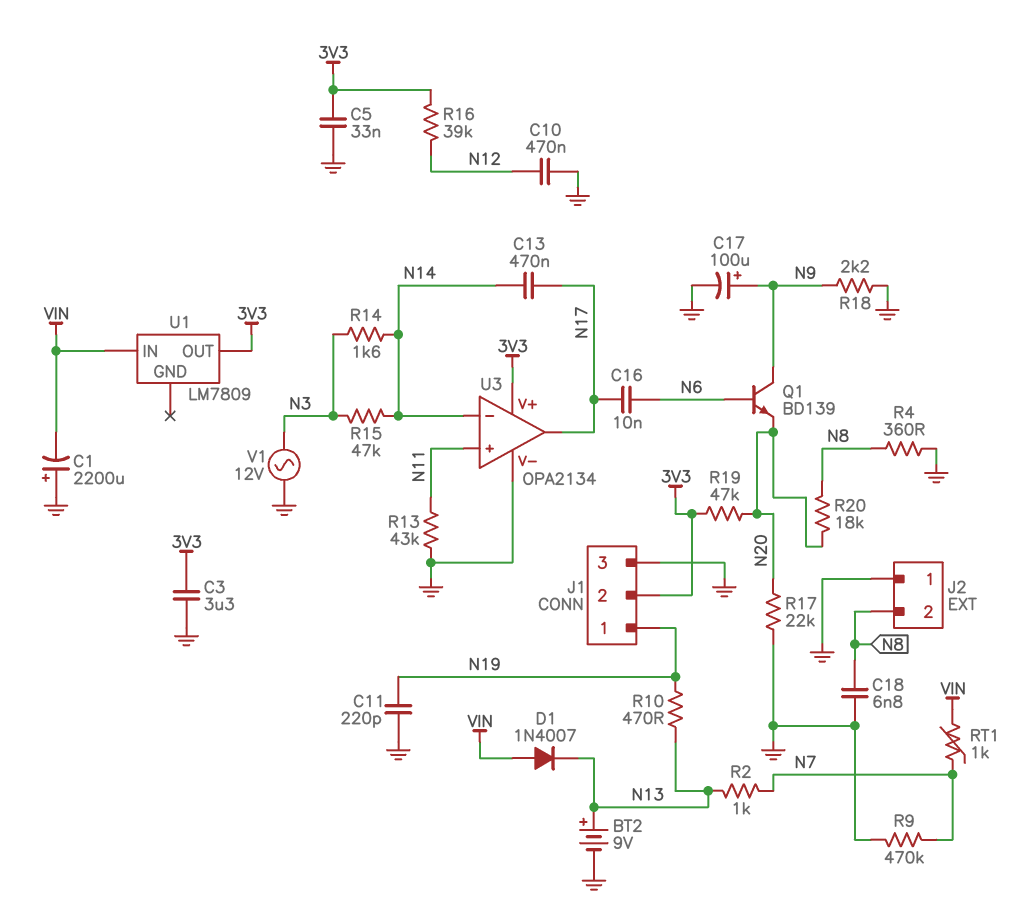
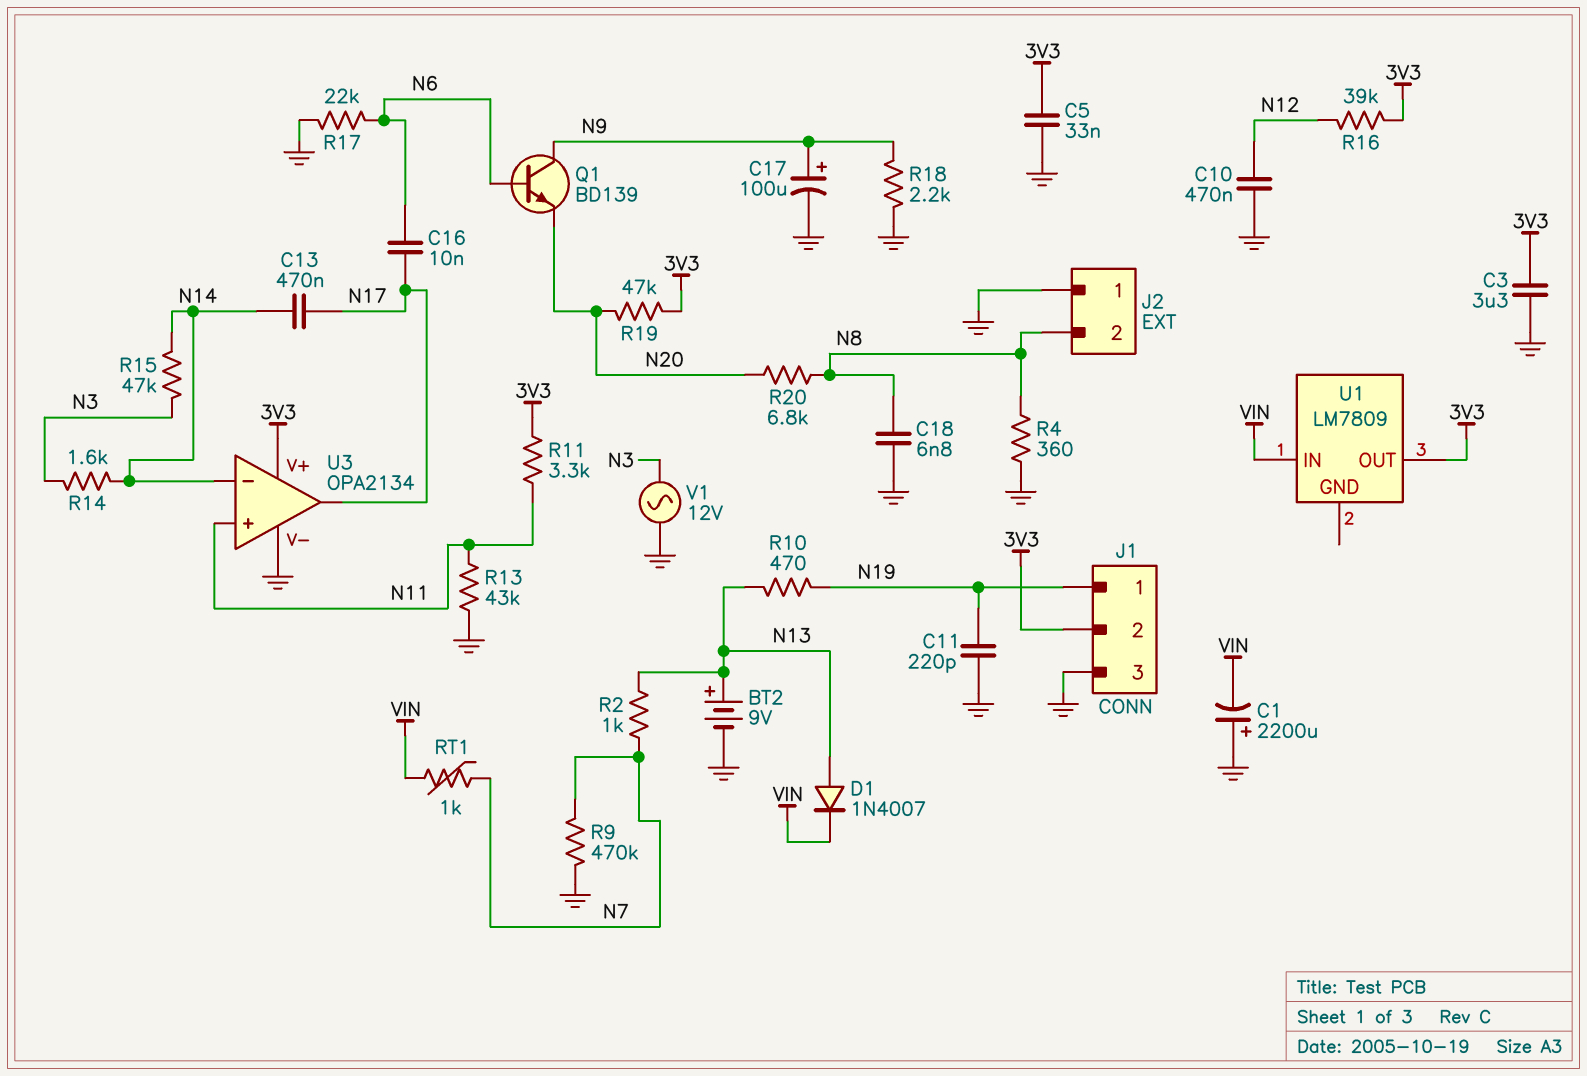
D1: diode 1N4007 (A VIN, K N13) -> diode 1N4007 (A N13, K VIN)
R11: none -> 3.3k (3V3, N11)
R17: 22k (GND, N20) -> 22k (GND, N6)
R20: 18k (N8, N20) -> 6.8k (N8, N20)

